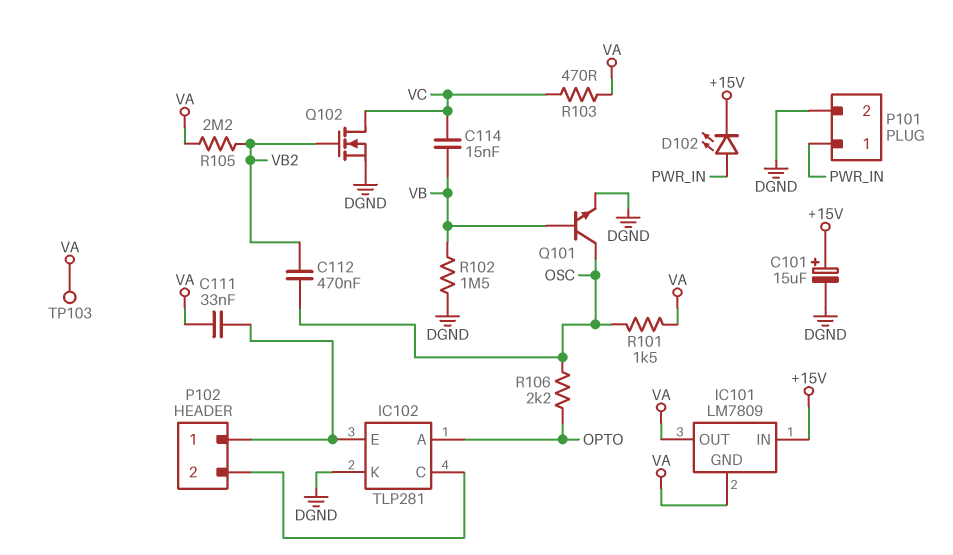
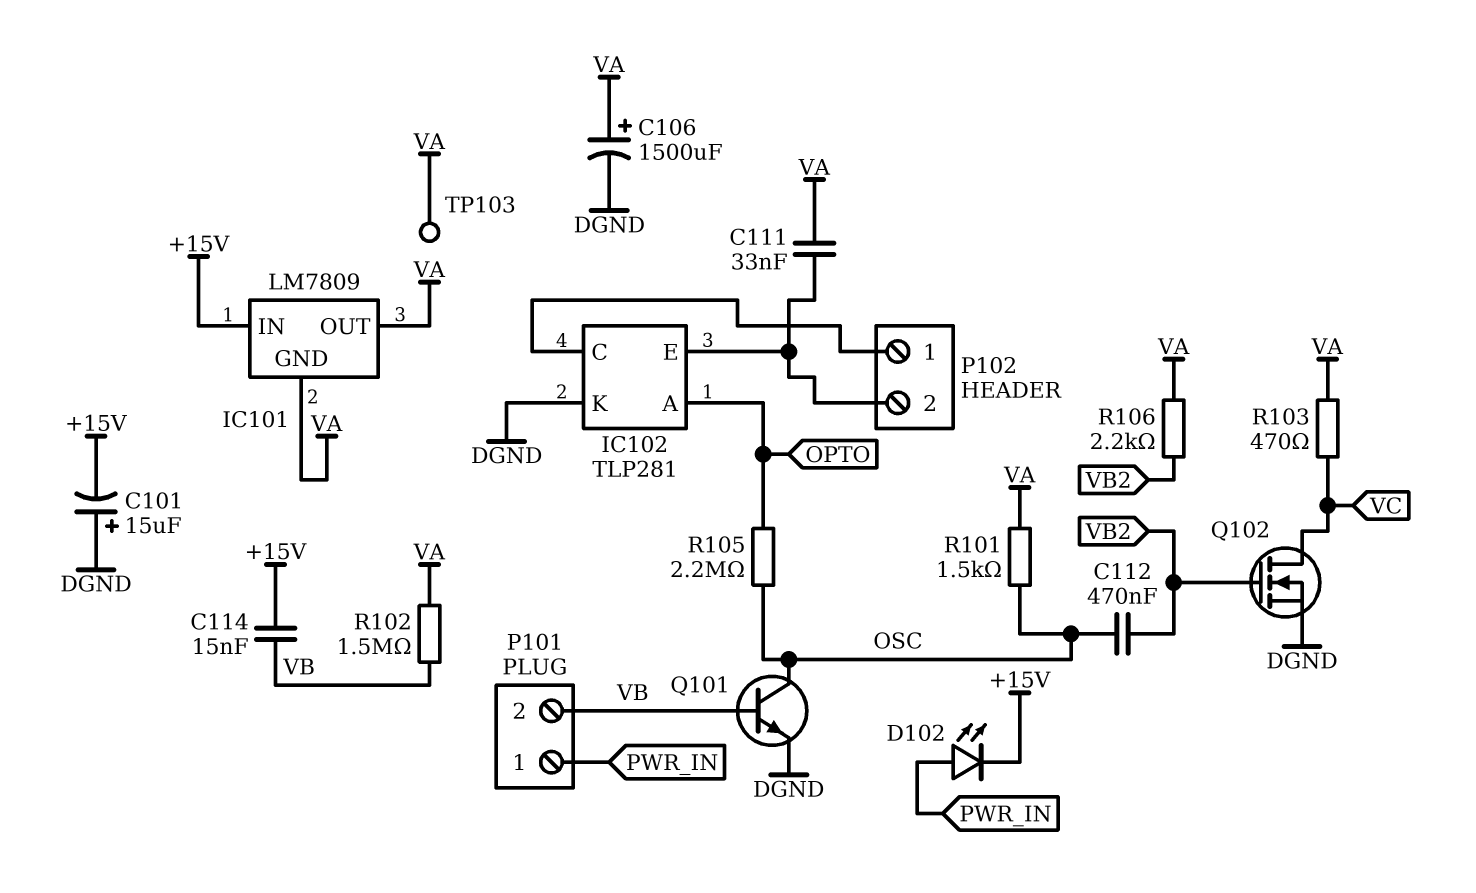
C101: 15uF (plus +15V, minus DGND) -> 15uF (plus DGND, minus +15V)
C106: none -> 1500uF (plus VA, minus DGND)
C114: 15nF (VB, VC) -> 15nF (+15V, VB)
P101 pin 2: DGND -> VB
P102 pin 1: IC102/E -> IC102/C
P102 pin 2: IC102/C -> IC102/E
R102: 1.5M (DGND, VB) -> 1.5M (VA, VB)
R105: 2.2M (VA, VB2) -> 2.2M (OPTO, OSC)
R106: 2.2k (OPTO, OSC) -> 2.2k (VA, VB2)

